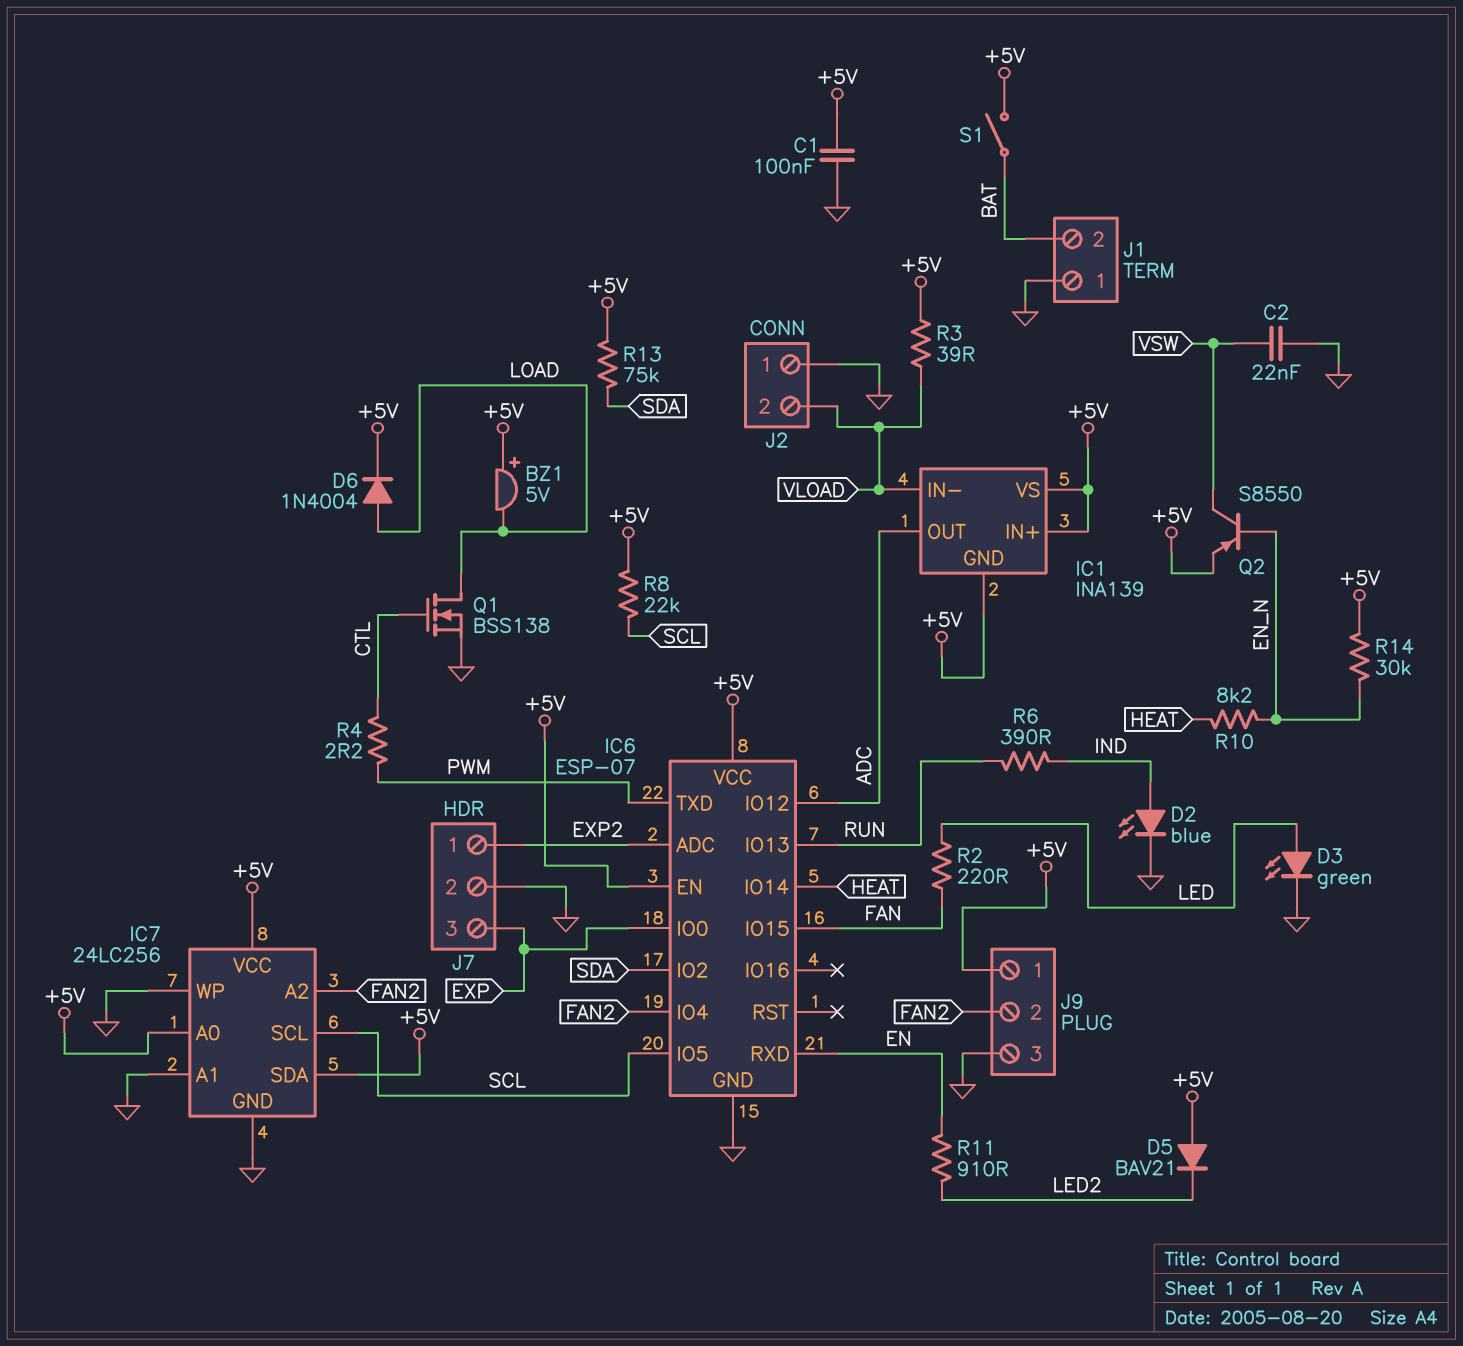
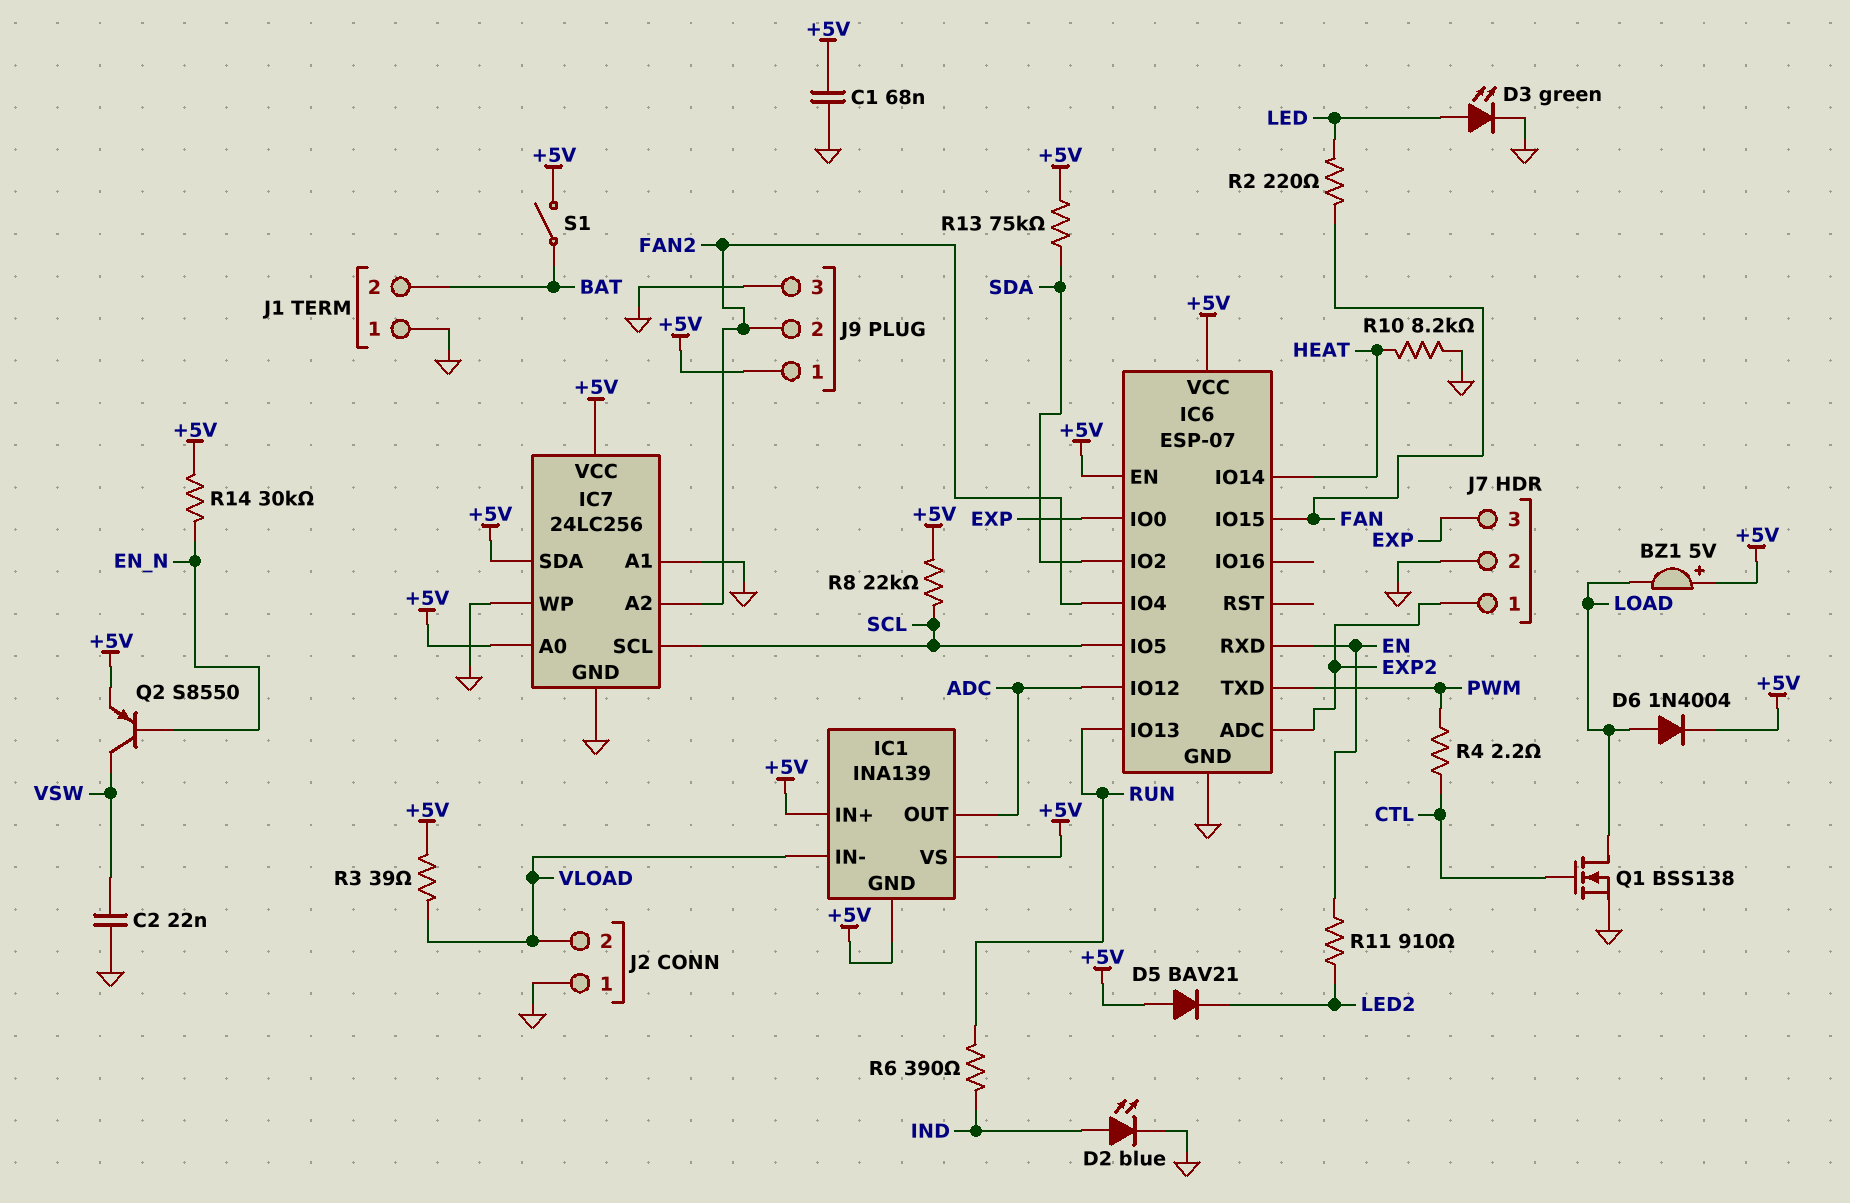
C1: 100nF (+5V, GND) -> 68nF (+5V, GND)
R10: 8.2k (EN_N, HEAT) -> 8.2k (GND, HEAT)

